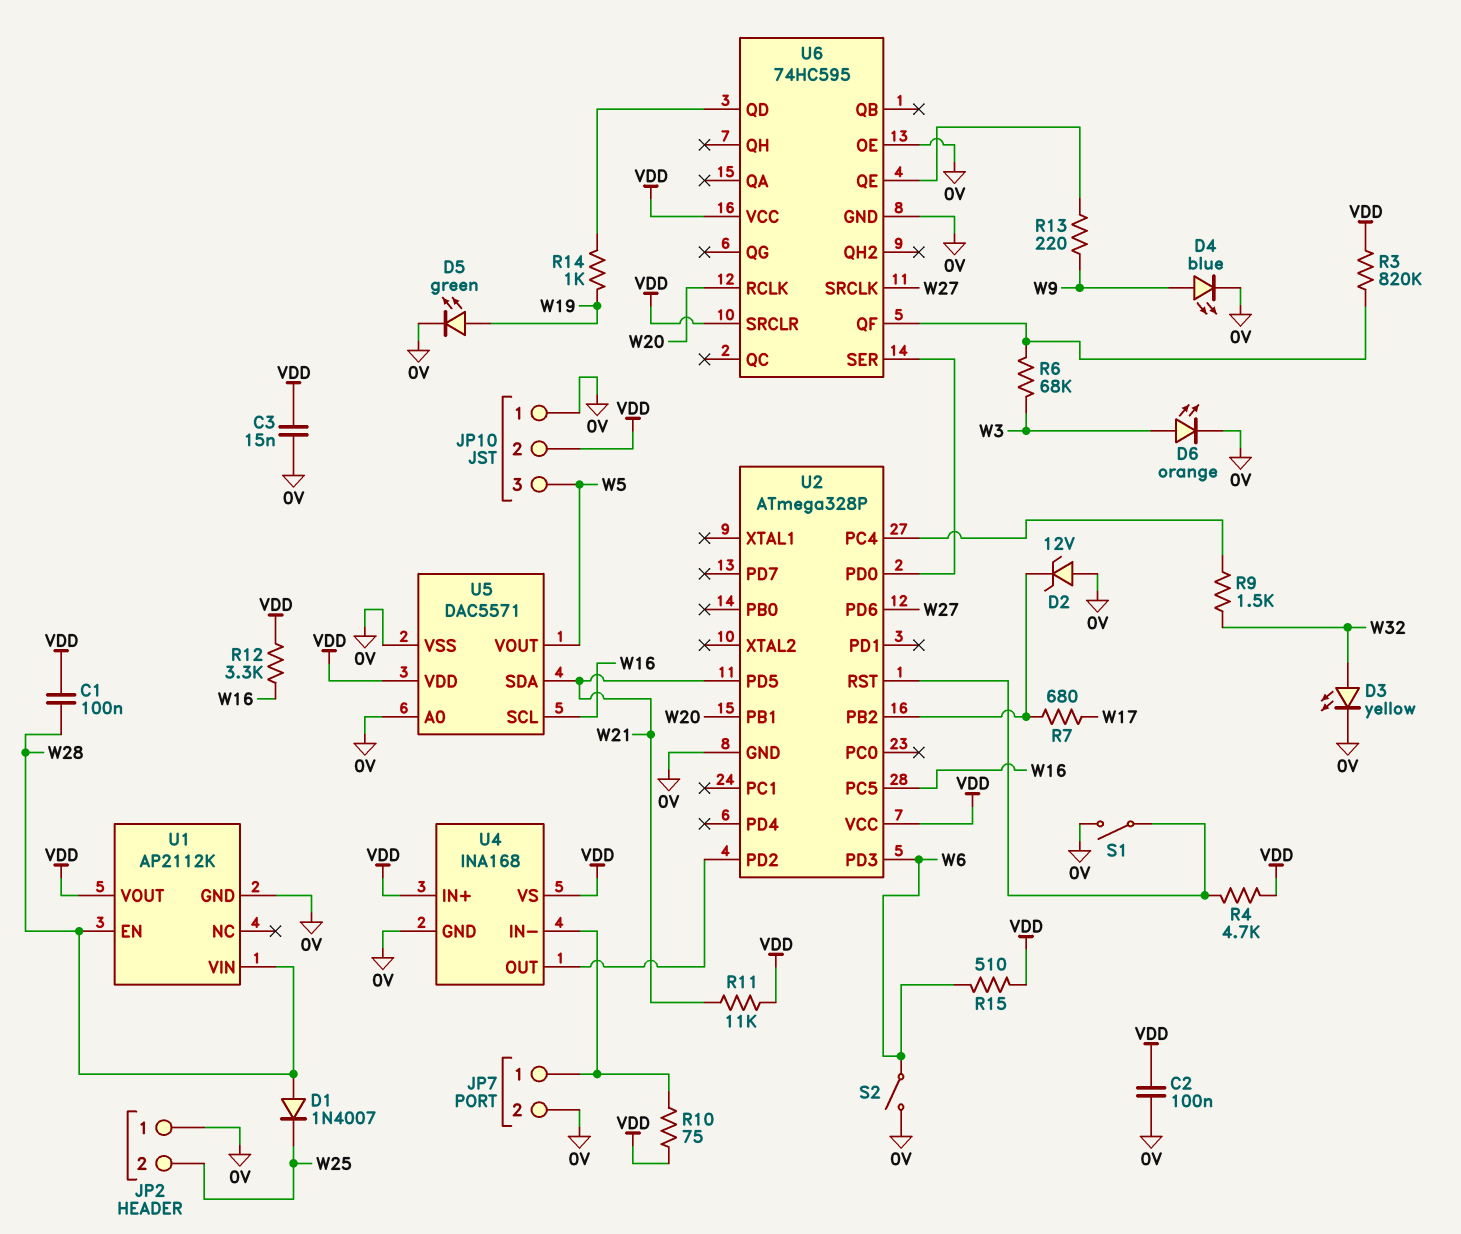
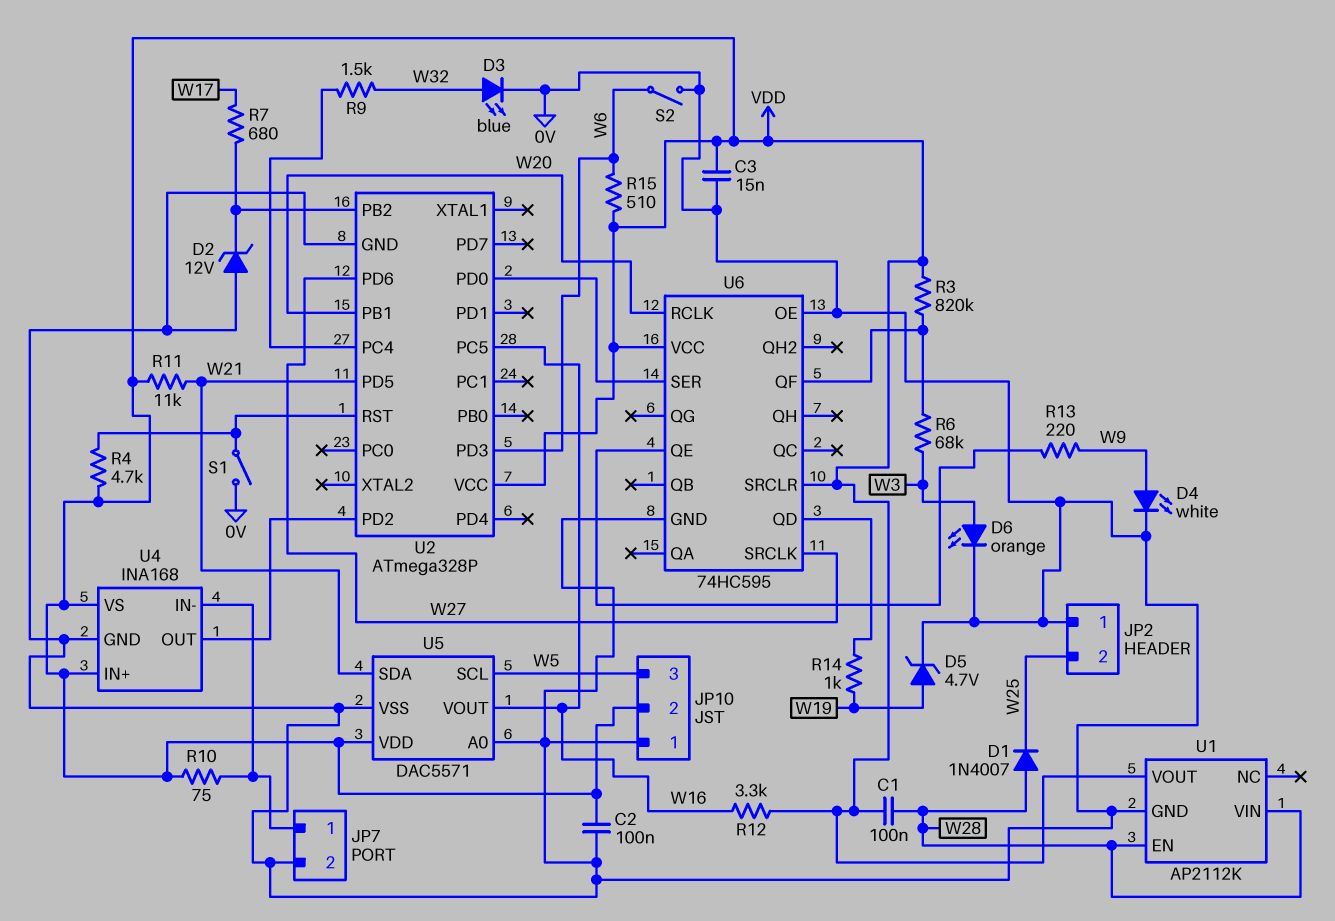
D3: LED yellow (A W32, K 0V) -> LED blue (A W32, K 0V)
D4: LED blue (A W9, K 0V) -> LED white (A W9, K 0V)
D5: LED green (A W19, K 0V) -> zener 4.7V (A W19, K 0V)
U5 pin SCL: W16 -> W5
U5 pin VOUT: W5 -> W16

